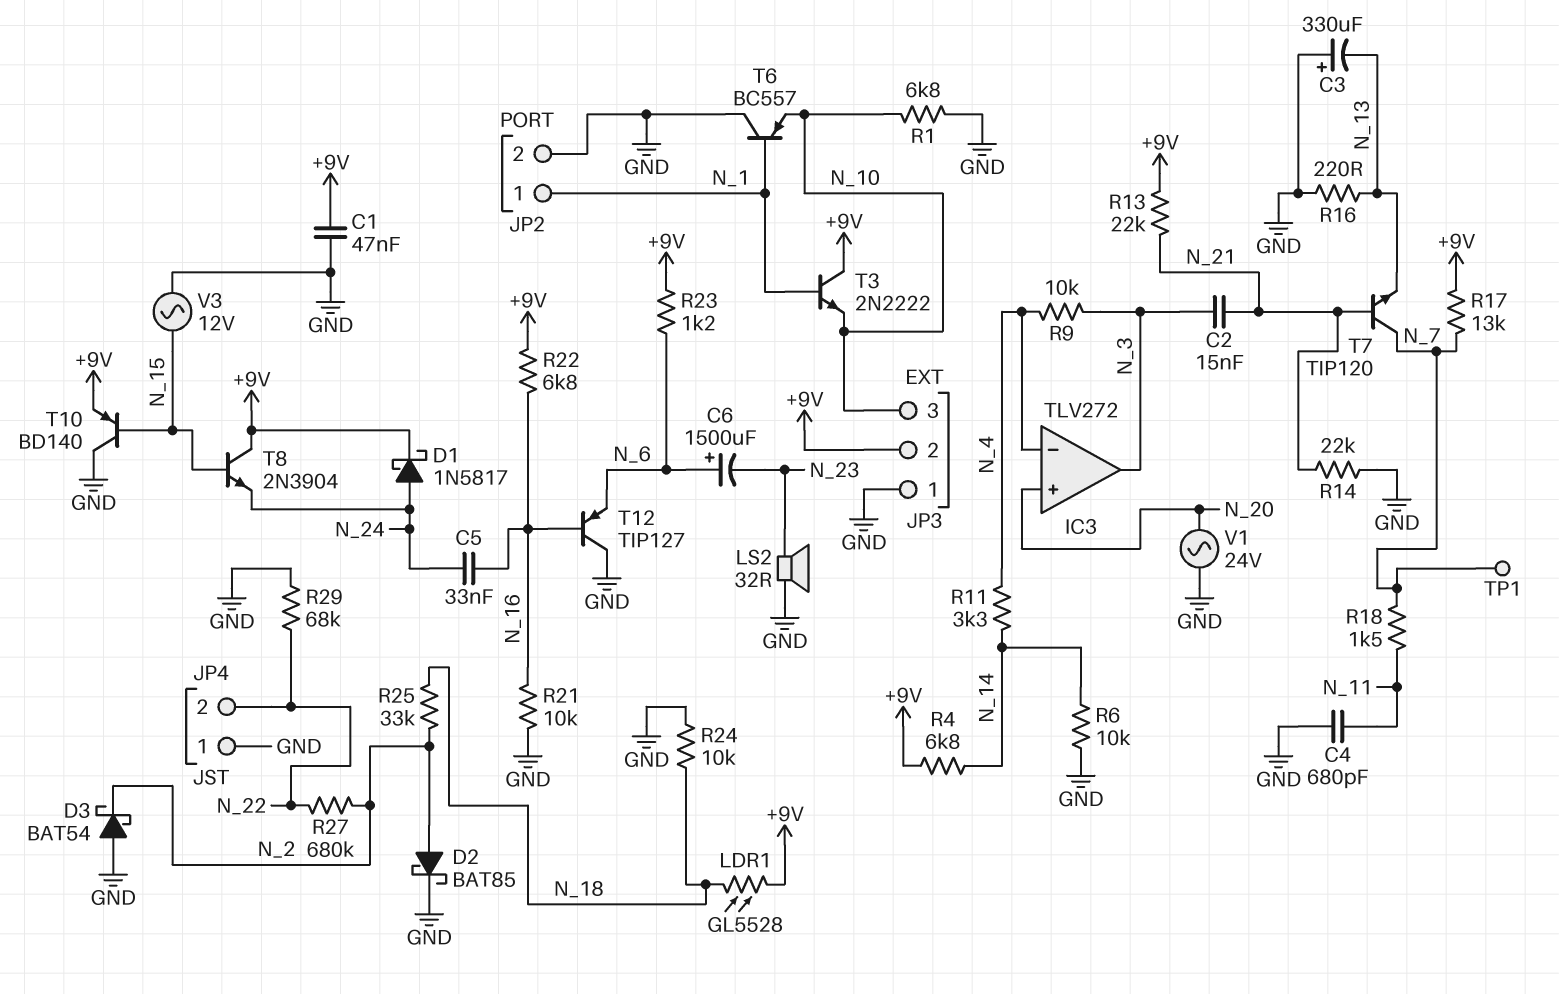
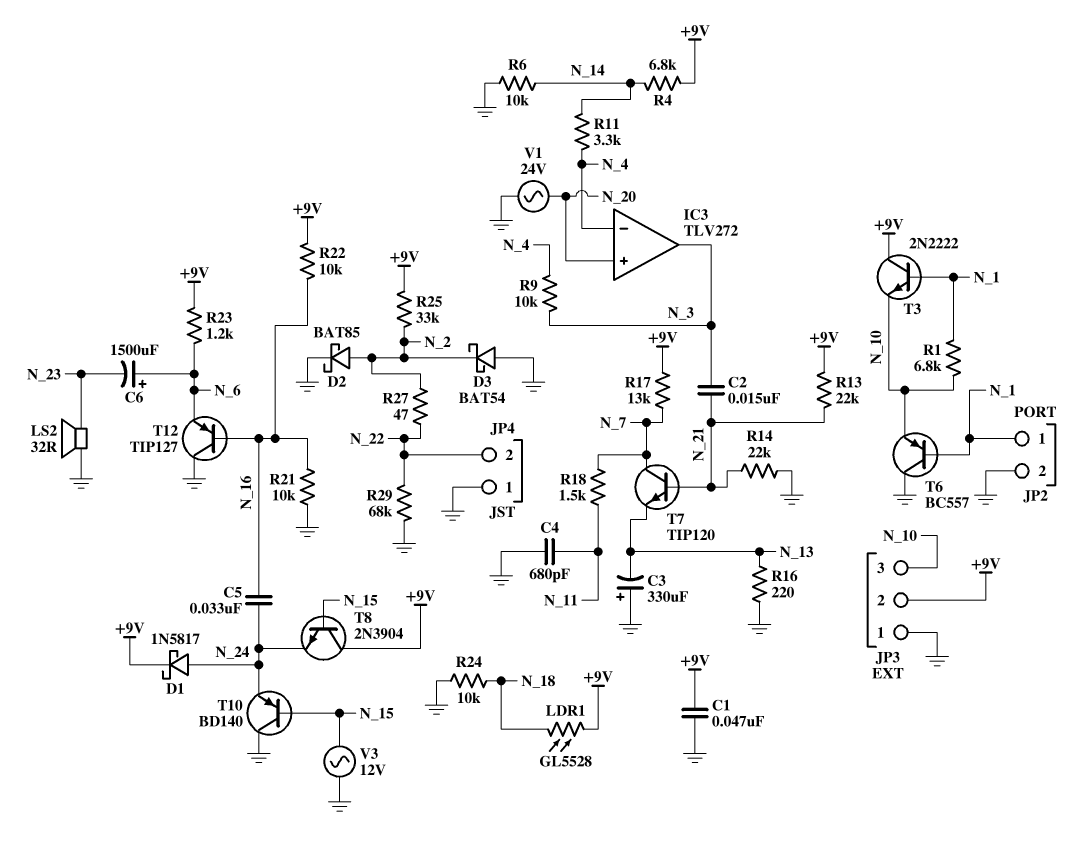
R1: 6.8k (GND, N_10) -> 6.8k (N_1, N_10)
R22: 6.8k (+9V, N_16) -> 10k (+9V, N_16)
R25: 33k (N_2, N_18) -> 33k (+9V, N_2)
R27: 680k (N_2, N_22) -> 47 (N_2, N_22)
T10: PNP BD140 (B N_15, C GND, E +9V) -> PNP BD140 (B N_15, C GND, E N_24)
TP1: test point (N_7) -> none

